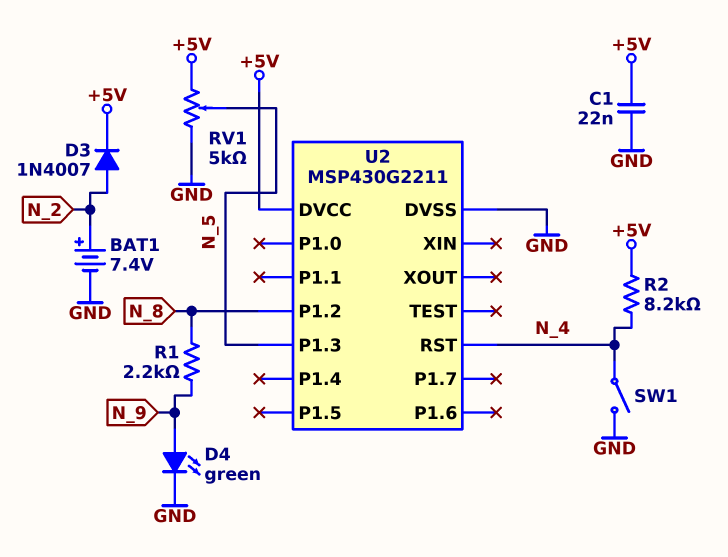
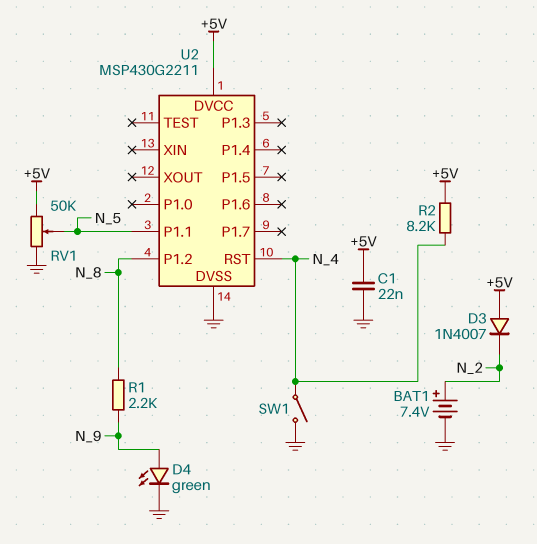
D3: diode 1N4007 (A N_2, K +5V) -> diode 1N4007 (A +5V, K N_2)
RV1: 5k (+5V, GND, wiper N_5) -> 50k (+5V, GND, wiper N_5)
U2 pin P1.1: none -> N_5
U2 pin P1.3: N_5 -> none

